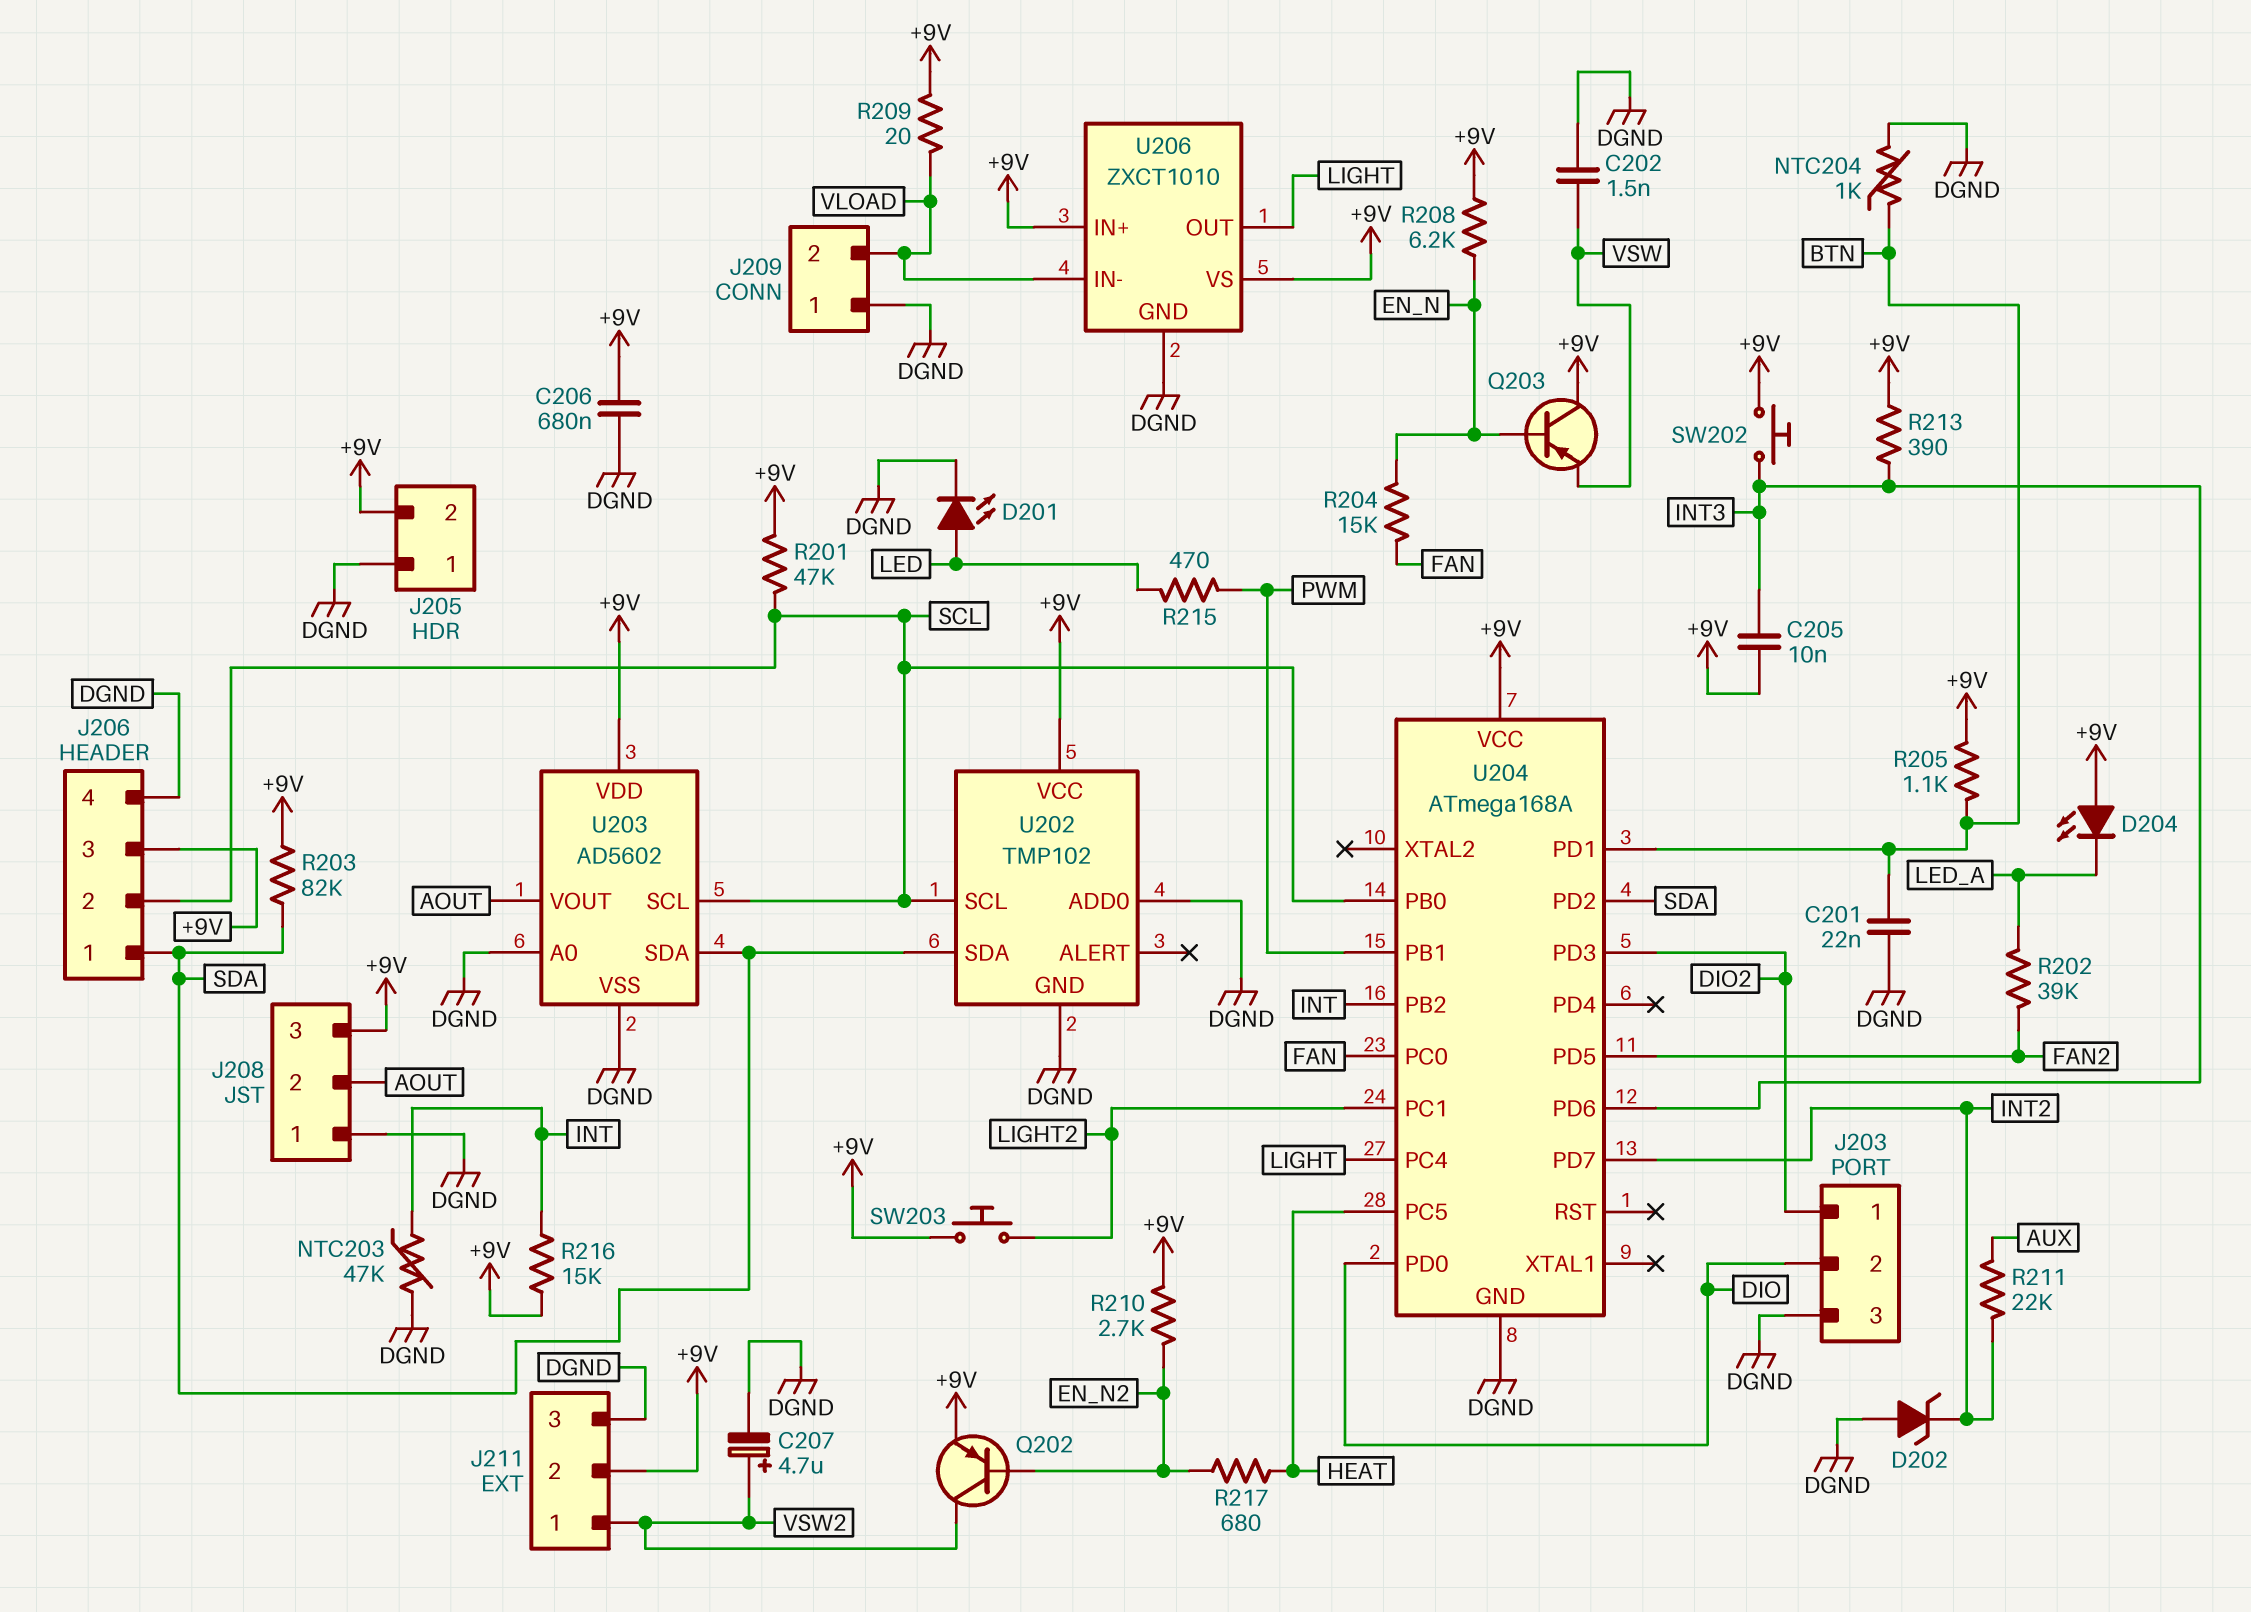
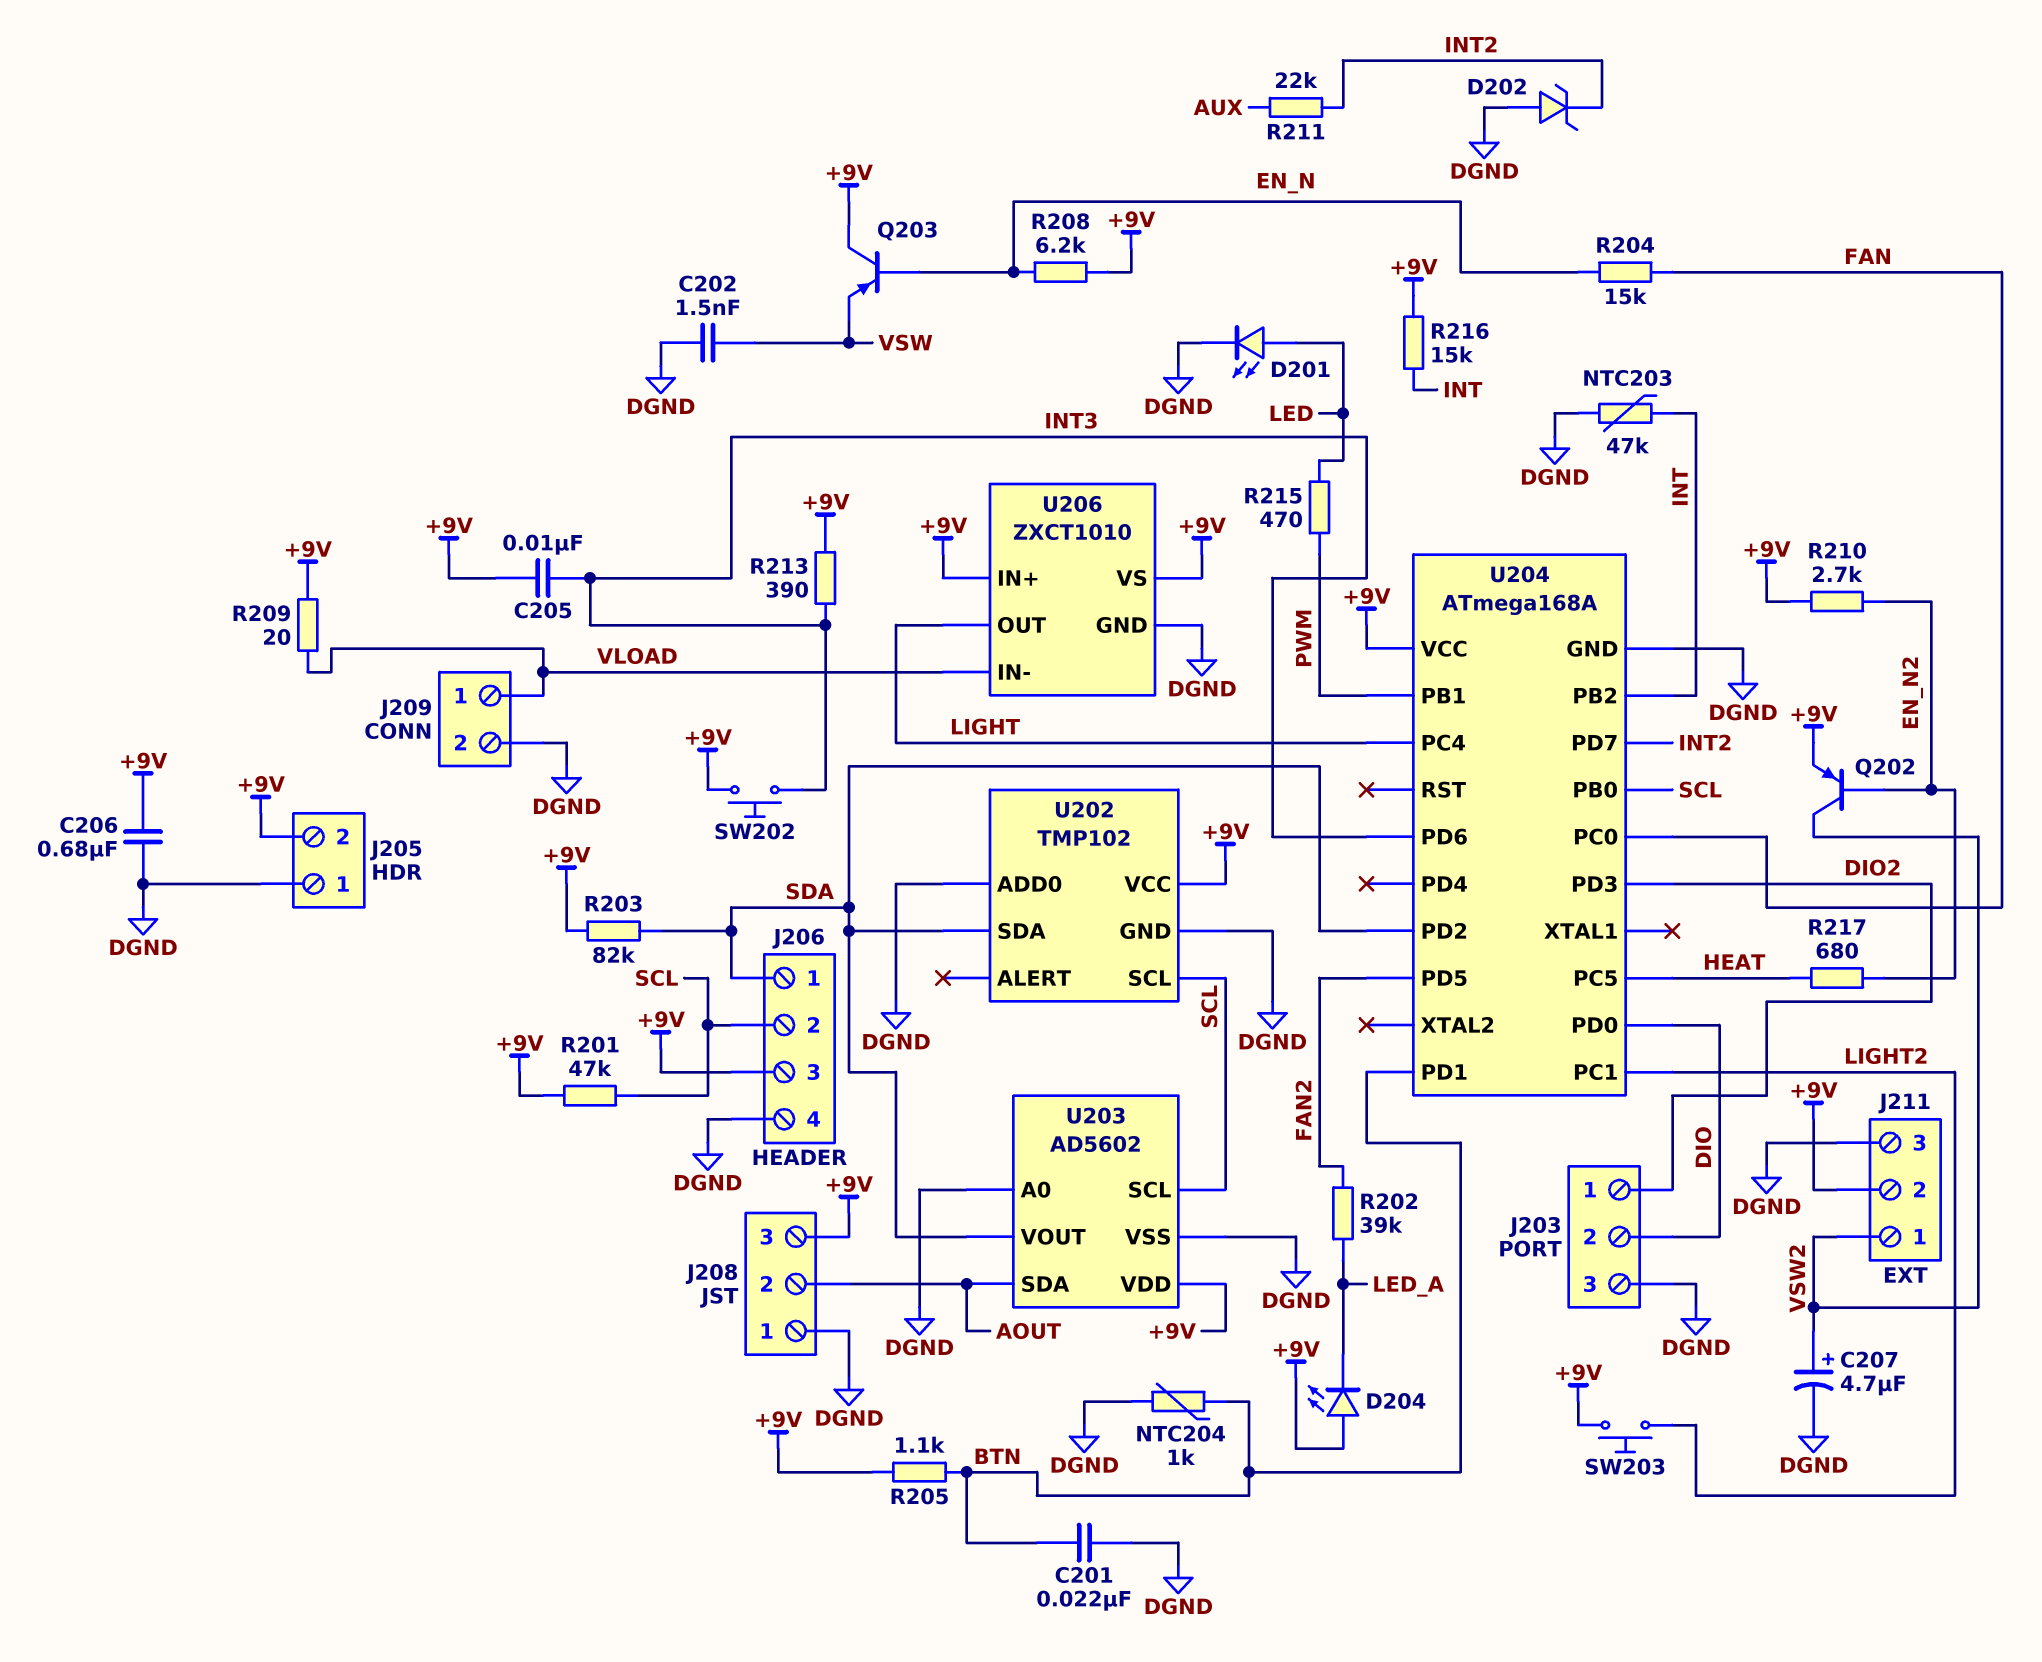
J209 pin 1: DGND -> VLOAD
J209 pin 2: VLOAD -> DGND
U203 pin SDA: SDA -> AOUT
U203 pin VOUT: AOUT -> SDA

